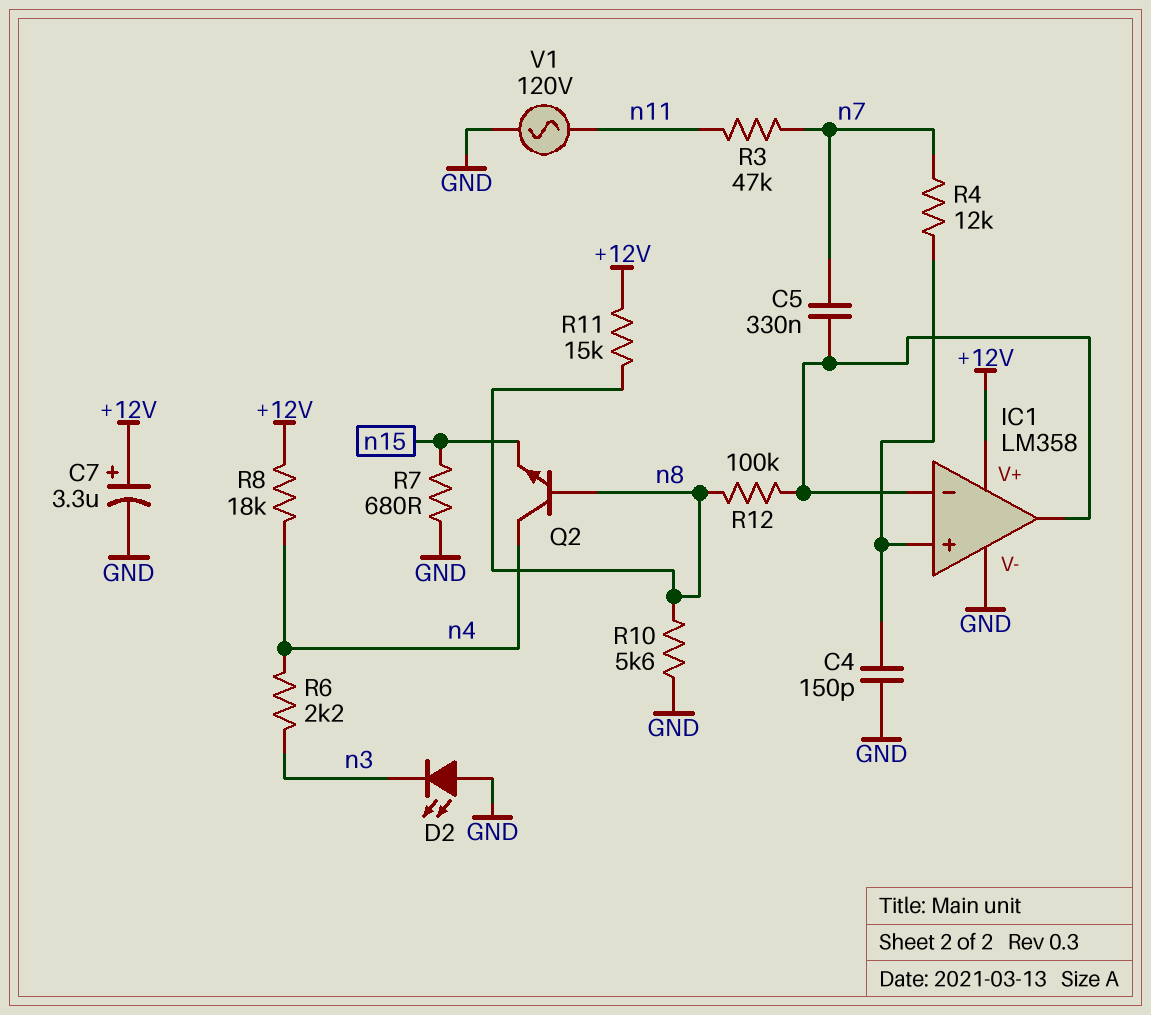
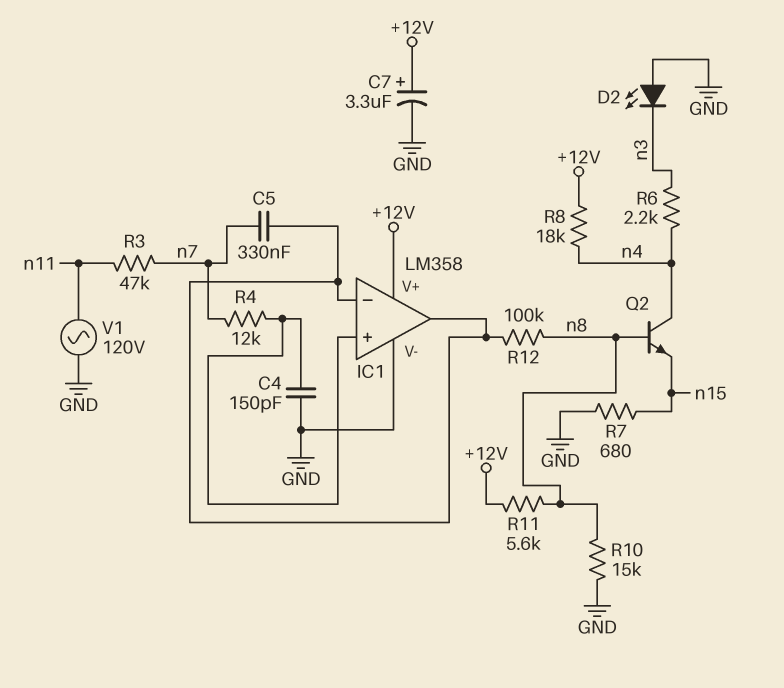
R10: 5.6k (GND, n8) -> 15k (GND, n8)
R11: 15k (+12V, n8) -> 5.6k (+12V, n8)

